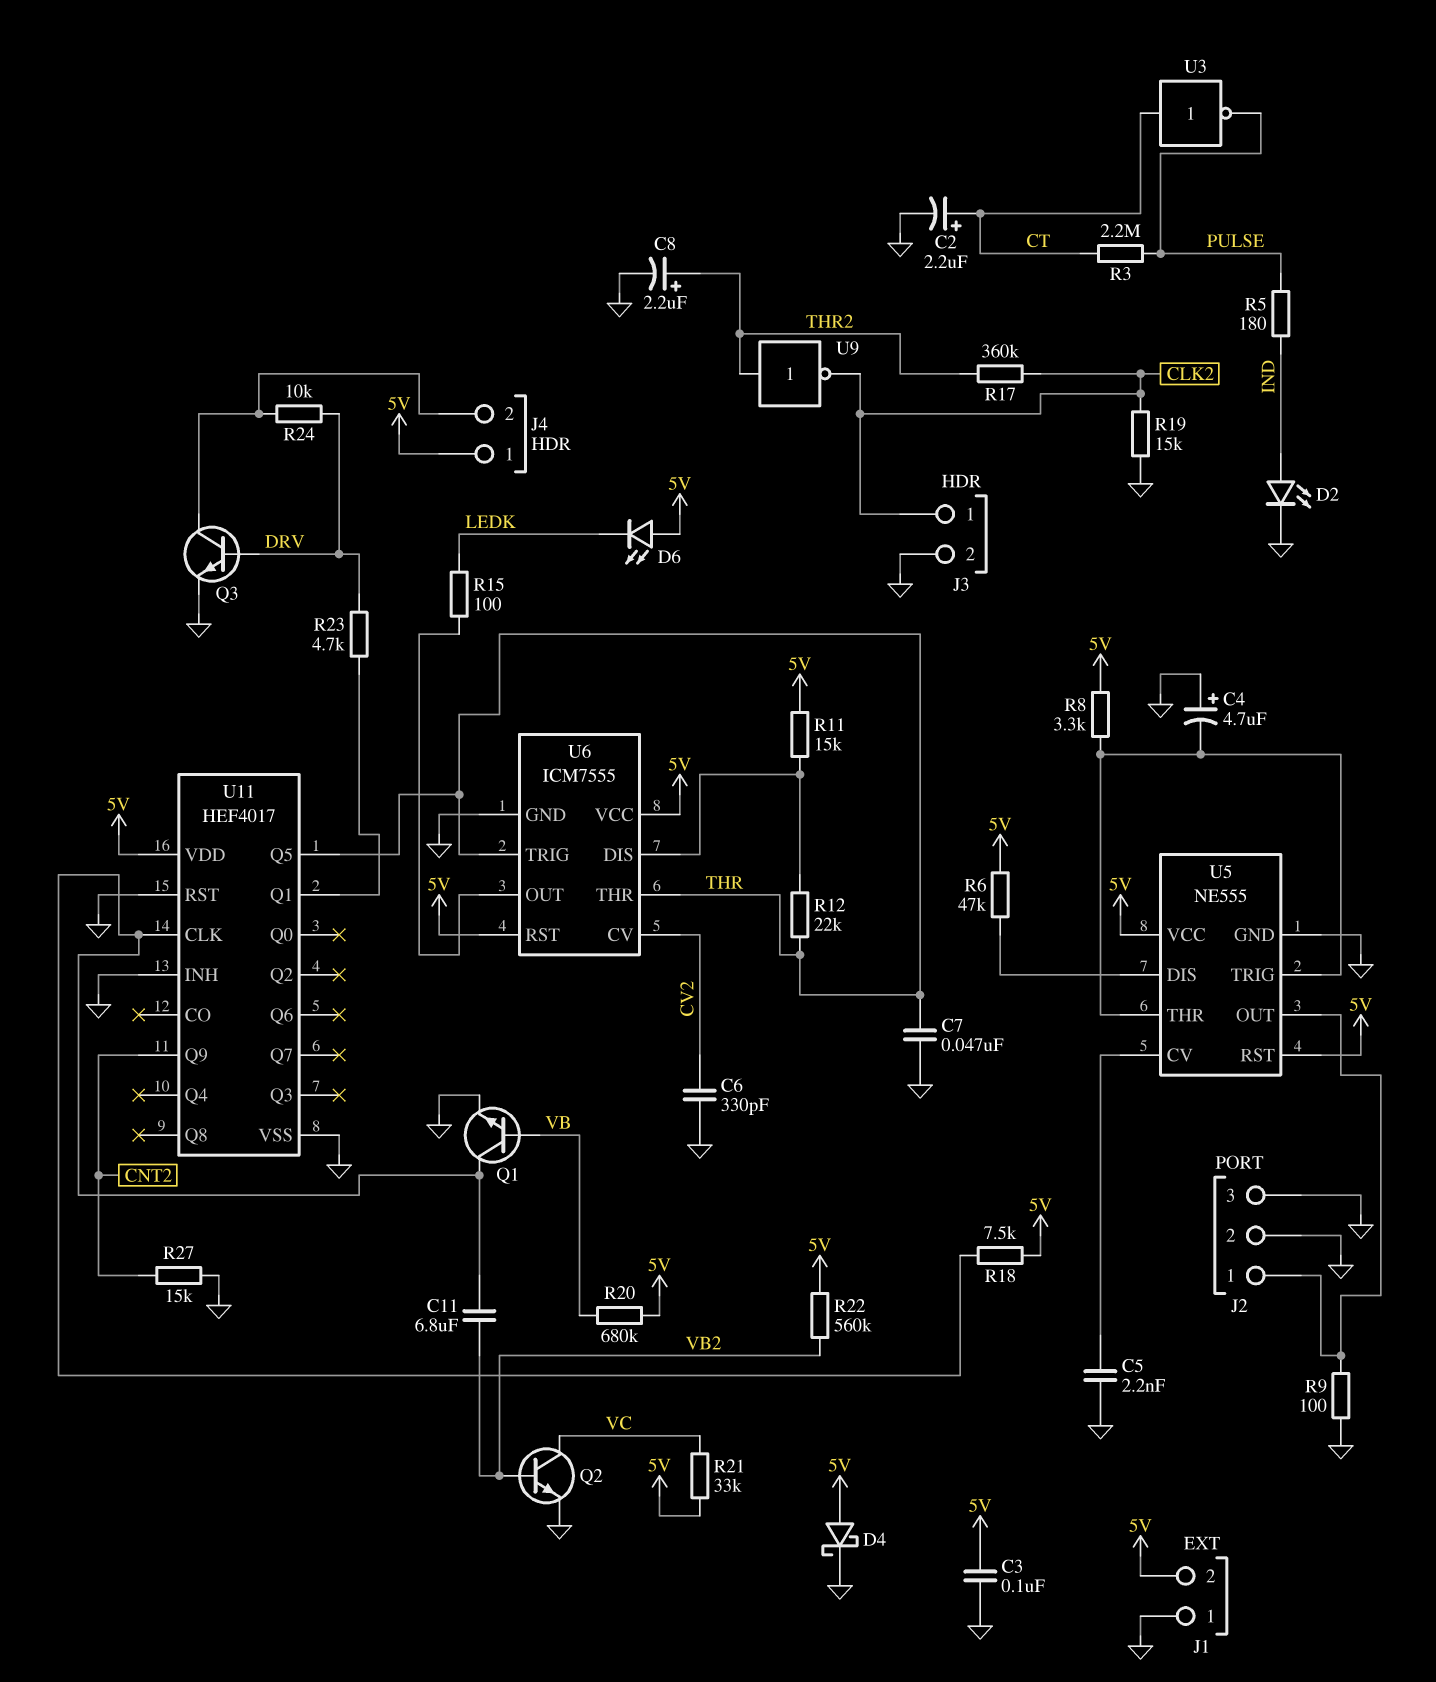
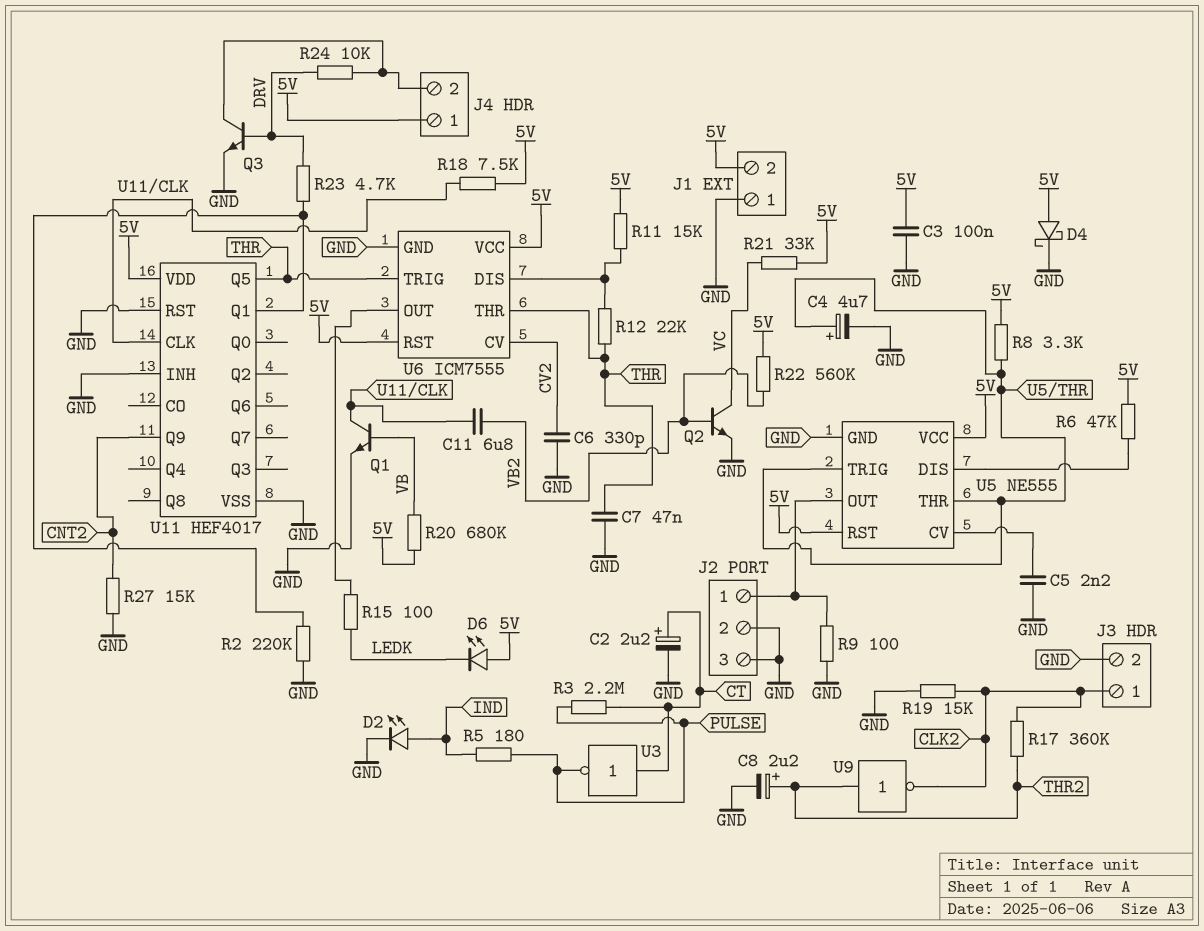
C4: 4.7uF (plus GND, minus U5/THR) -> 4.7uF (plus U5/THR, minus GND)
R2: none -> 220k (GND, U11/Q1)

